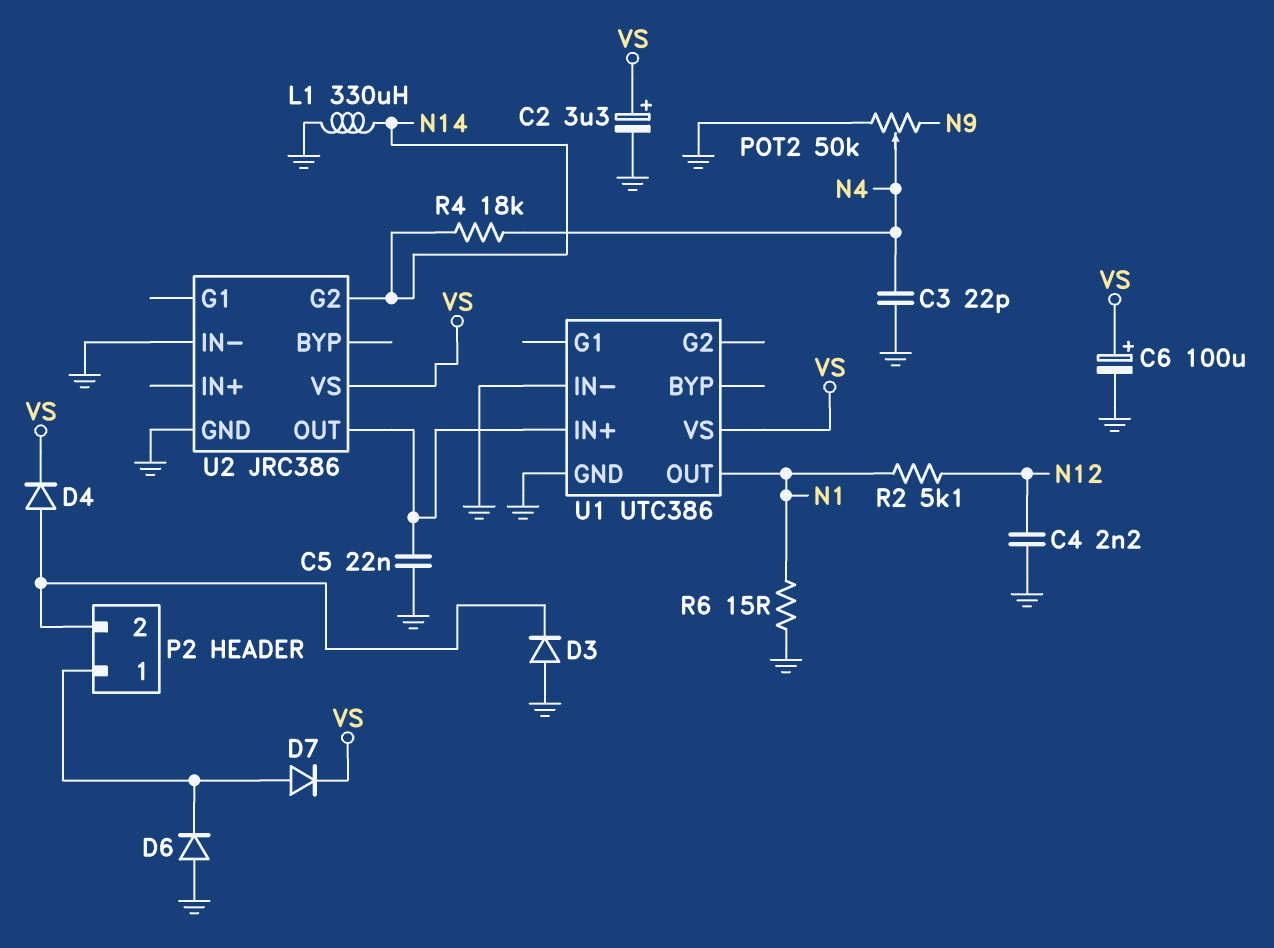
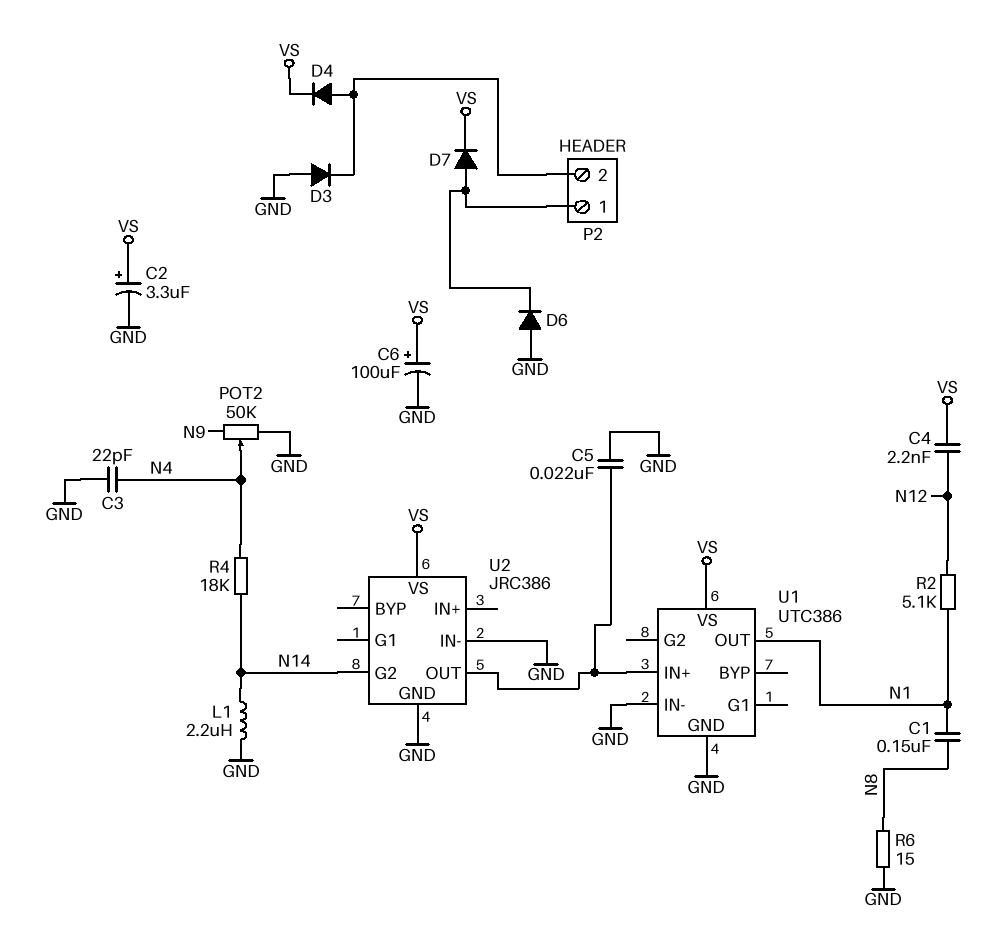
C1: none -> 150nF (N1, N8)
C4: 2.2nF (GND, N12) -> 2.2nF (N12, VS)
L1: 330uH (GND, N14) -> 2.2uH (GND, N14)
R6: 15 (GND, N1) -> 15 (GND, N8)

